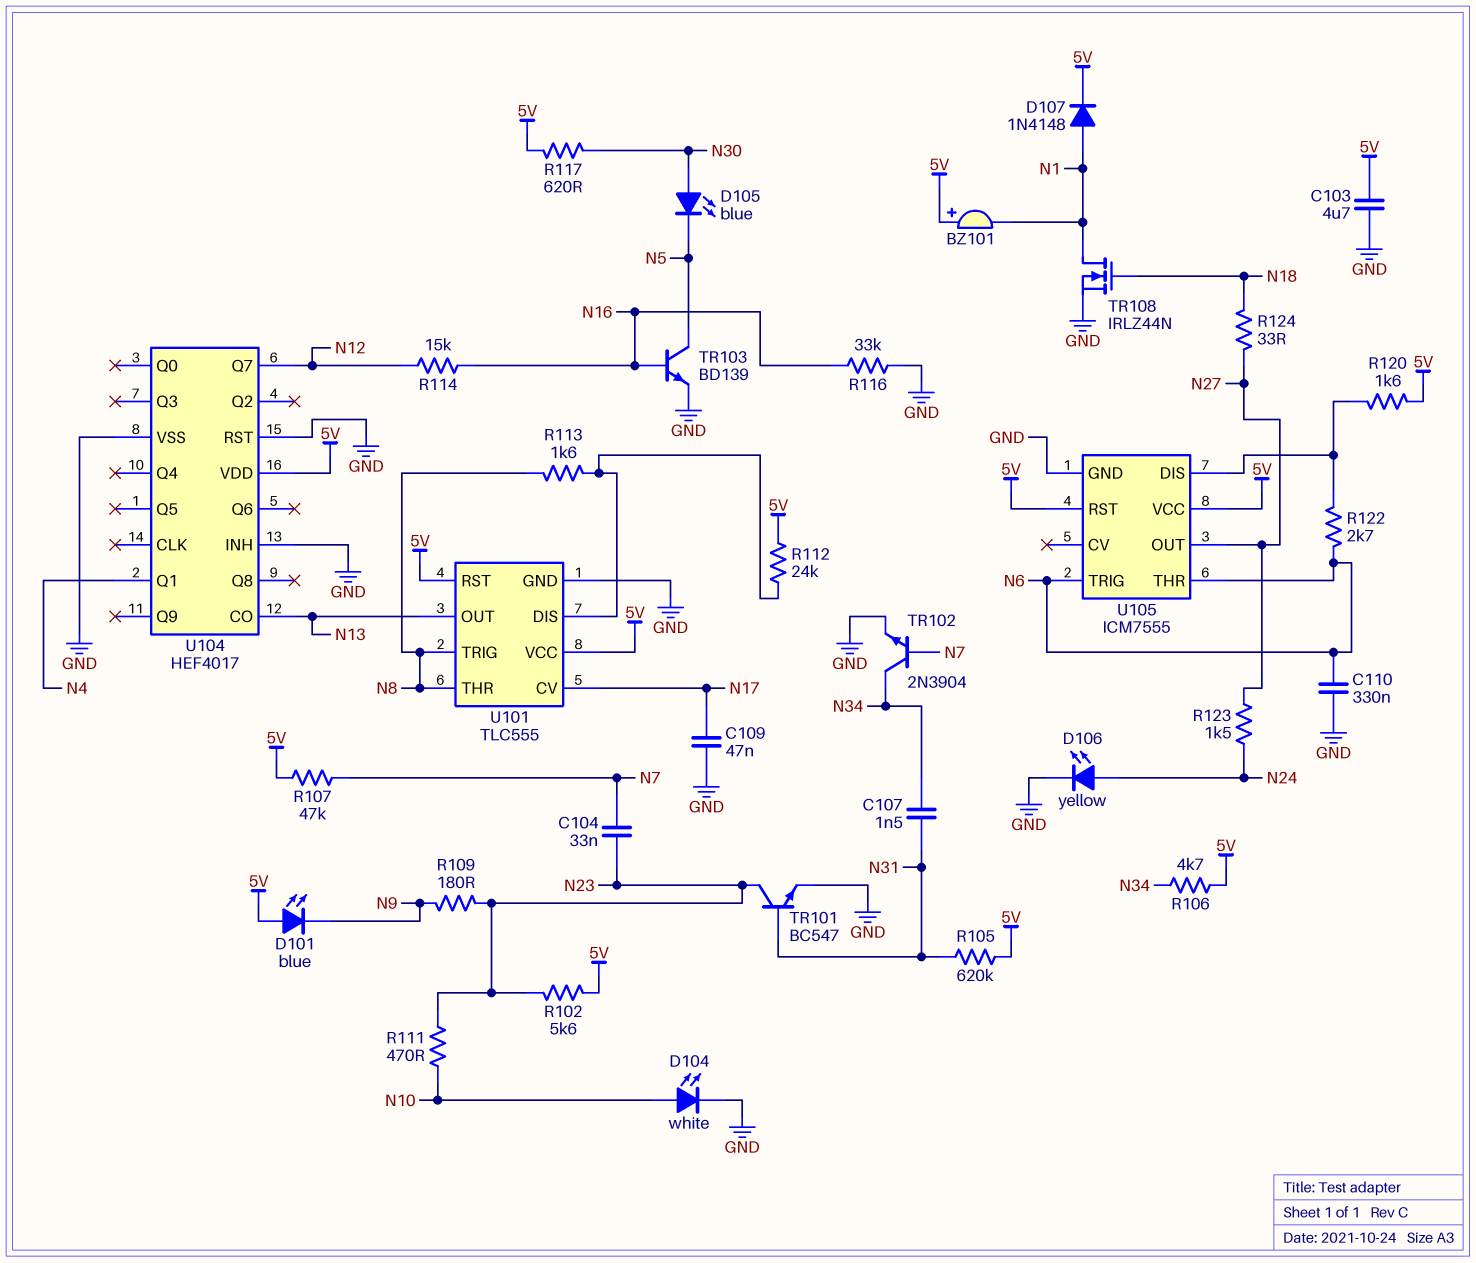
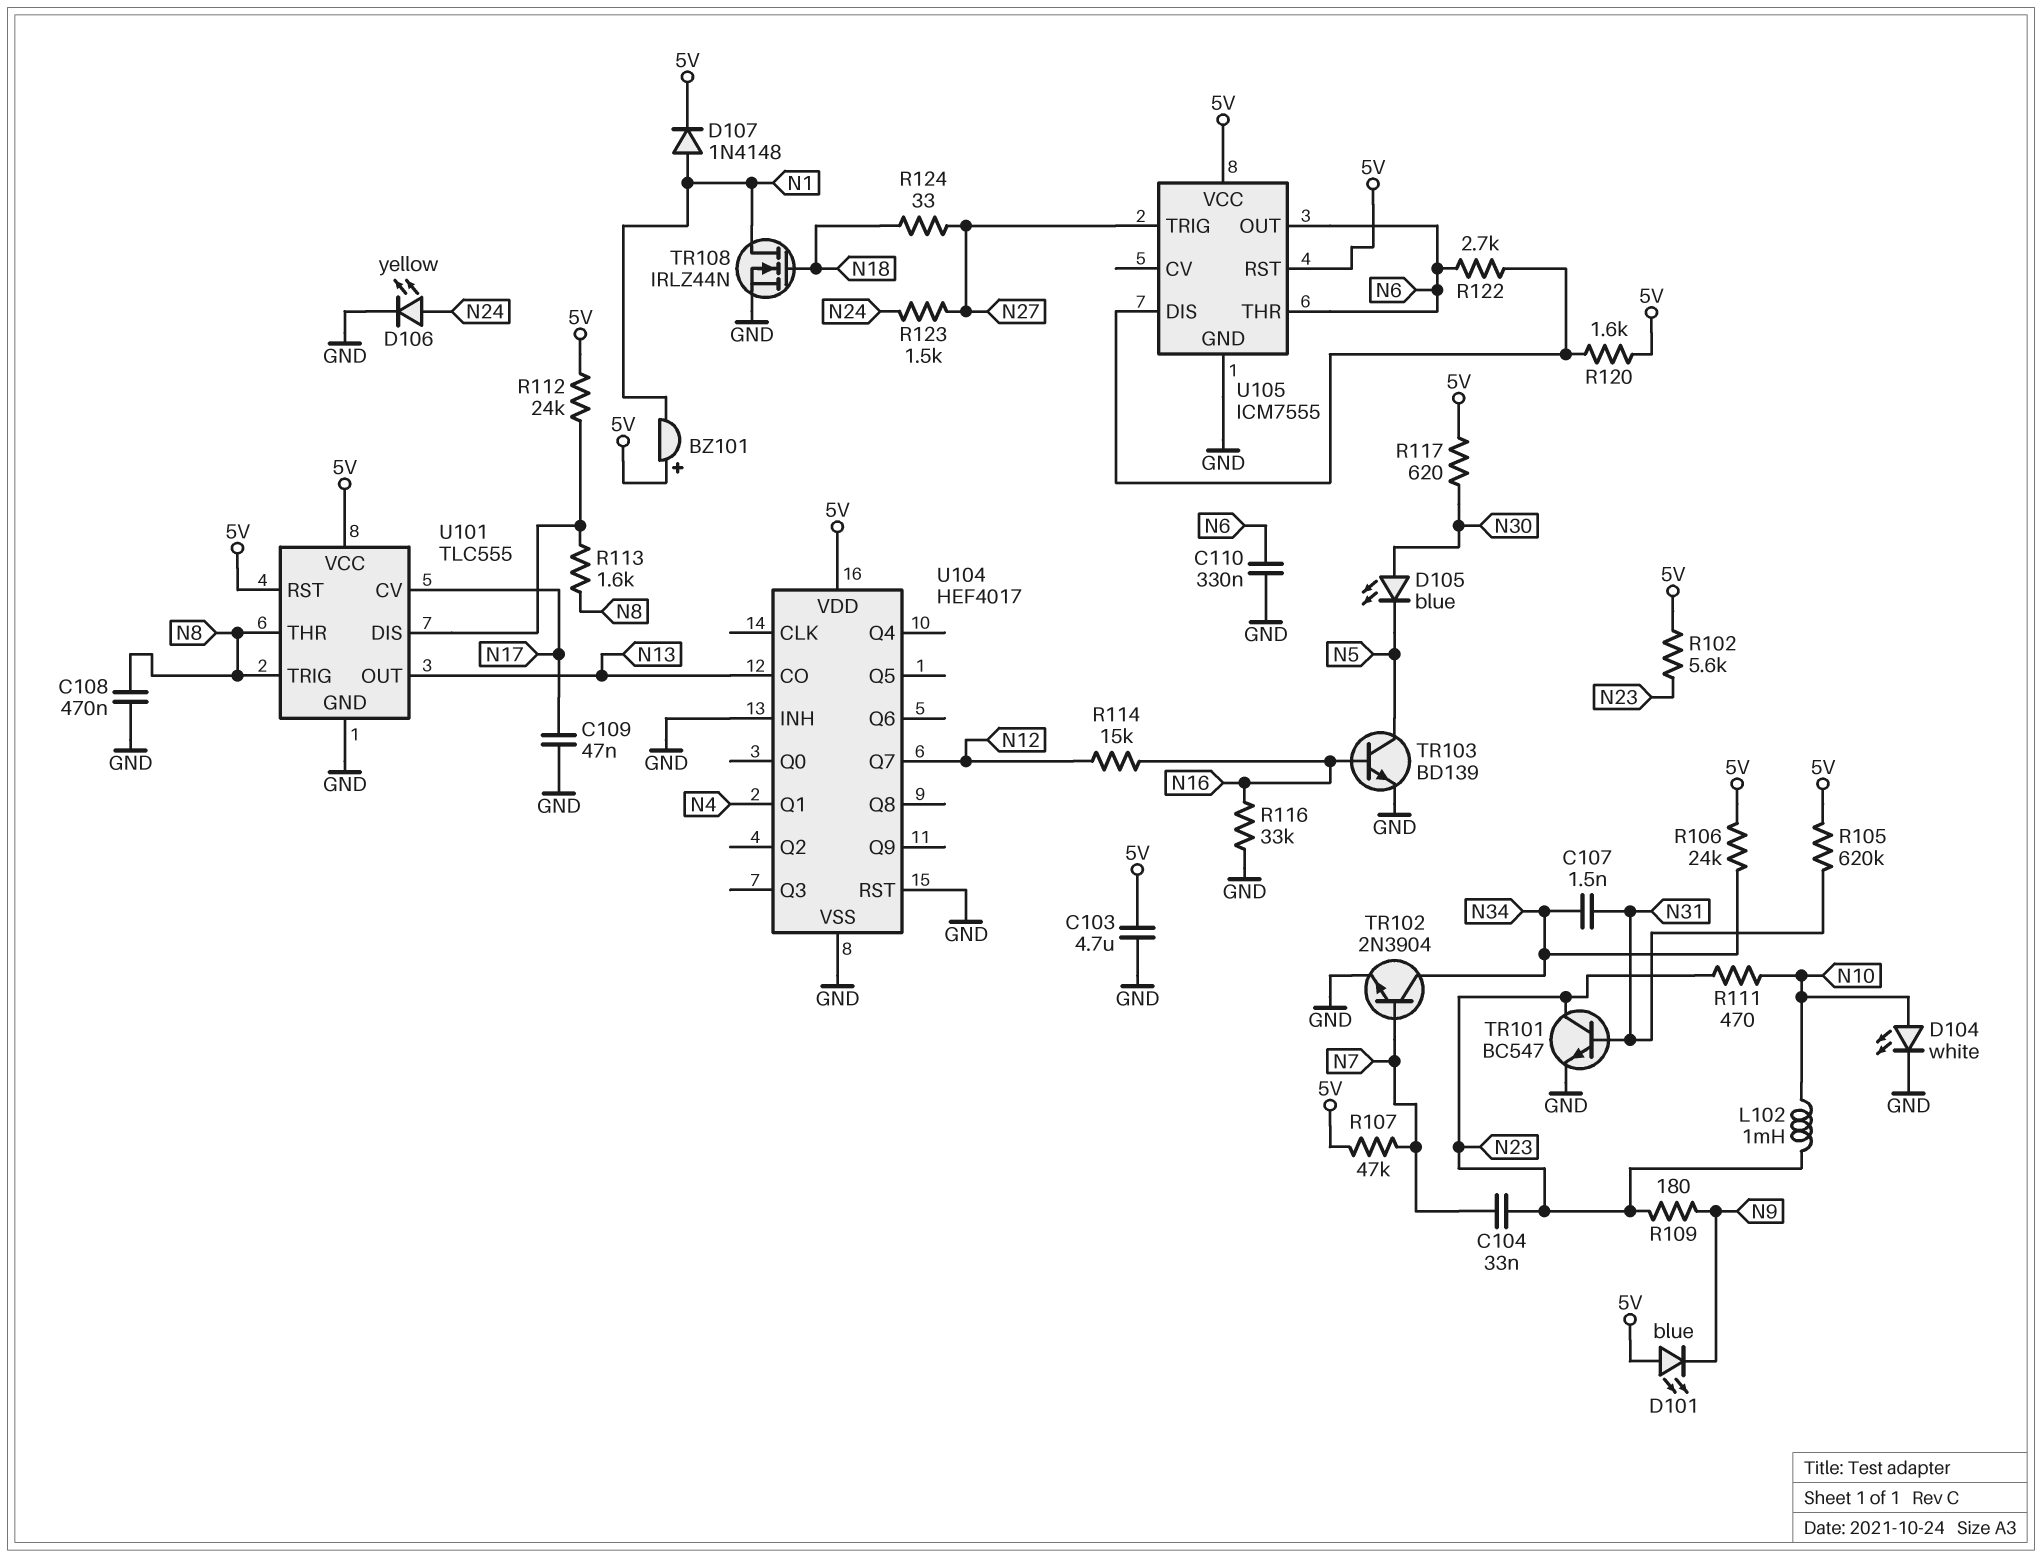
C108: none -> 470nF (GND, N8)
L102: none -> 1mH (N10, N23)
R106: 4.7k (5V, N34) -> 24k (5V, N34)
U105 pin OUT: N27 -> N6
U105 pin TRIG: N6 -> N27

